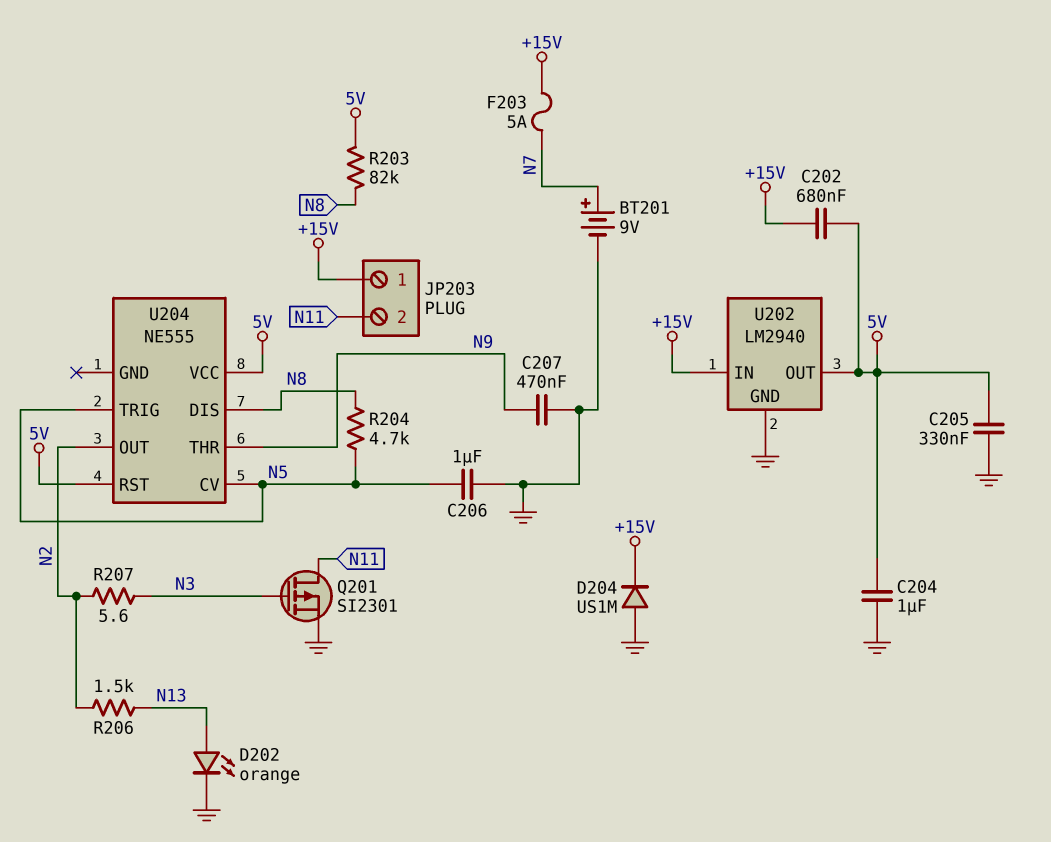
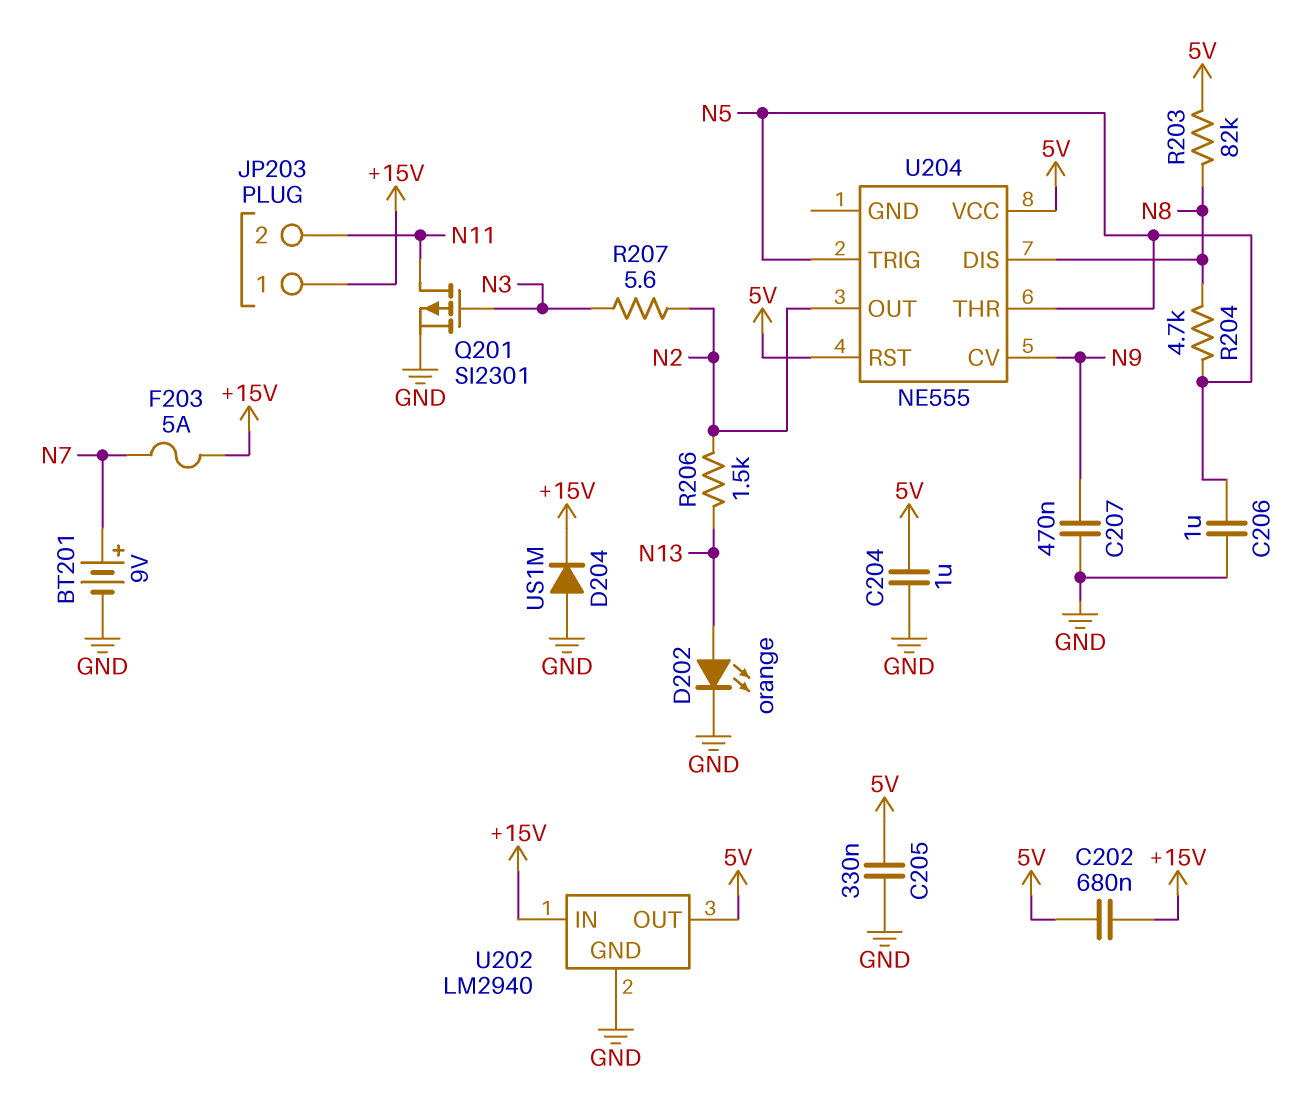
U204 pin CV: N5 -> N9
U204 pin THR: N9 -> N5

